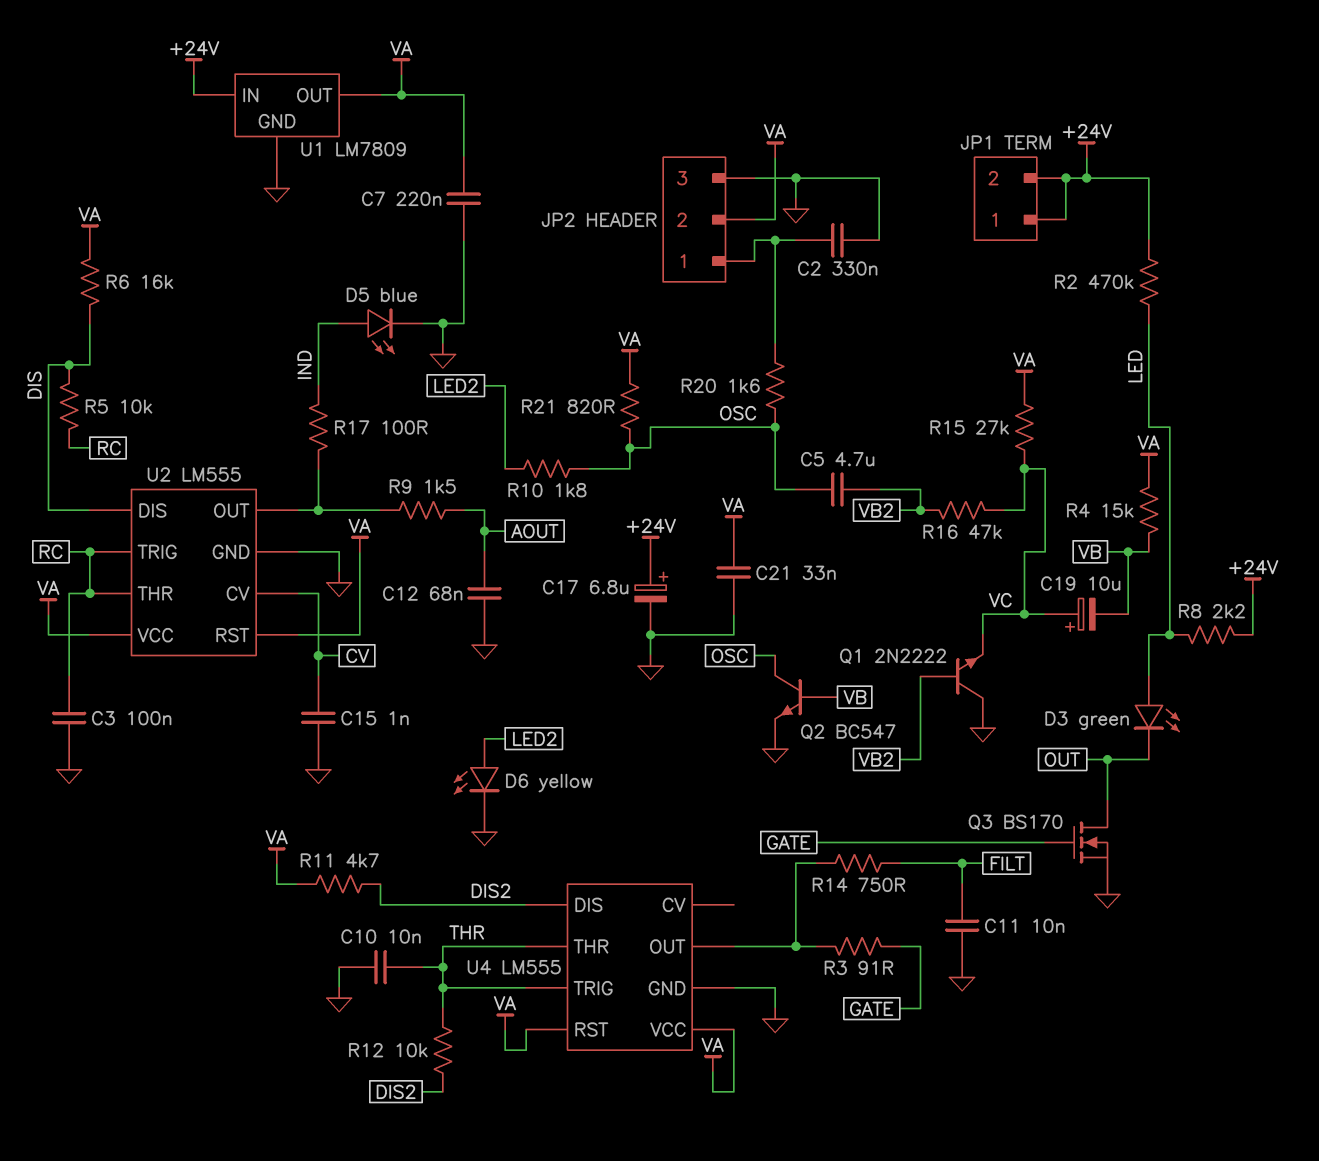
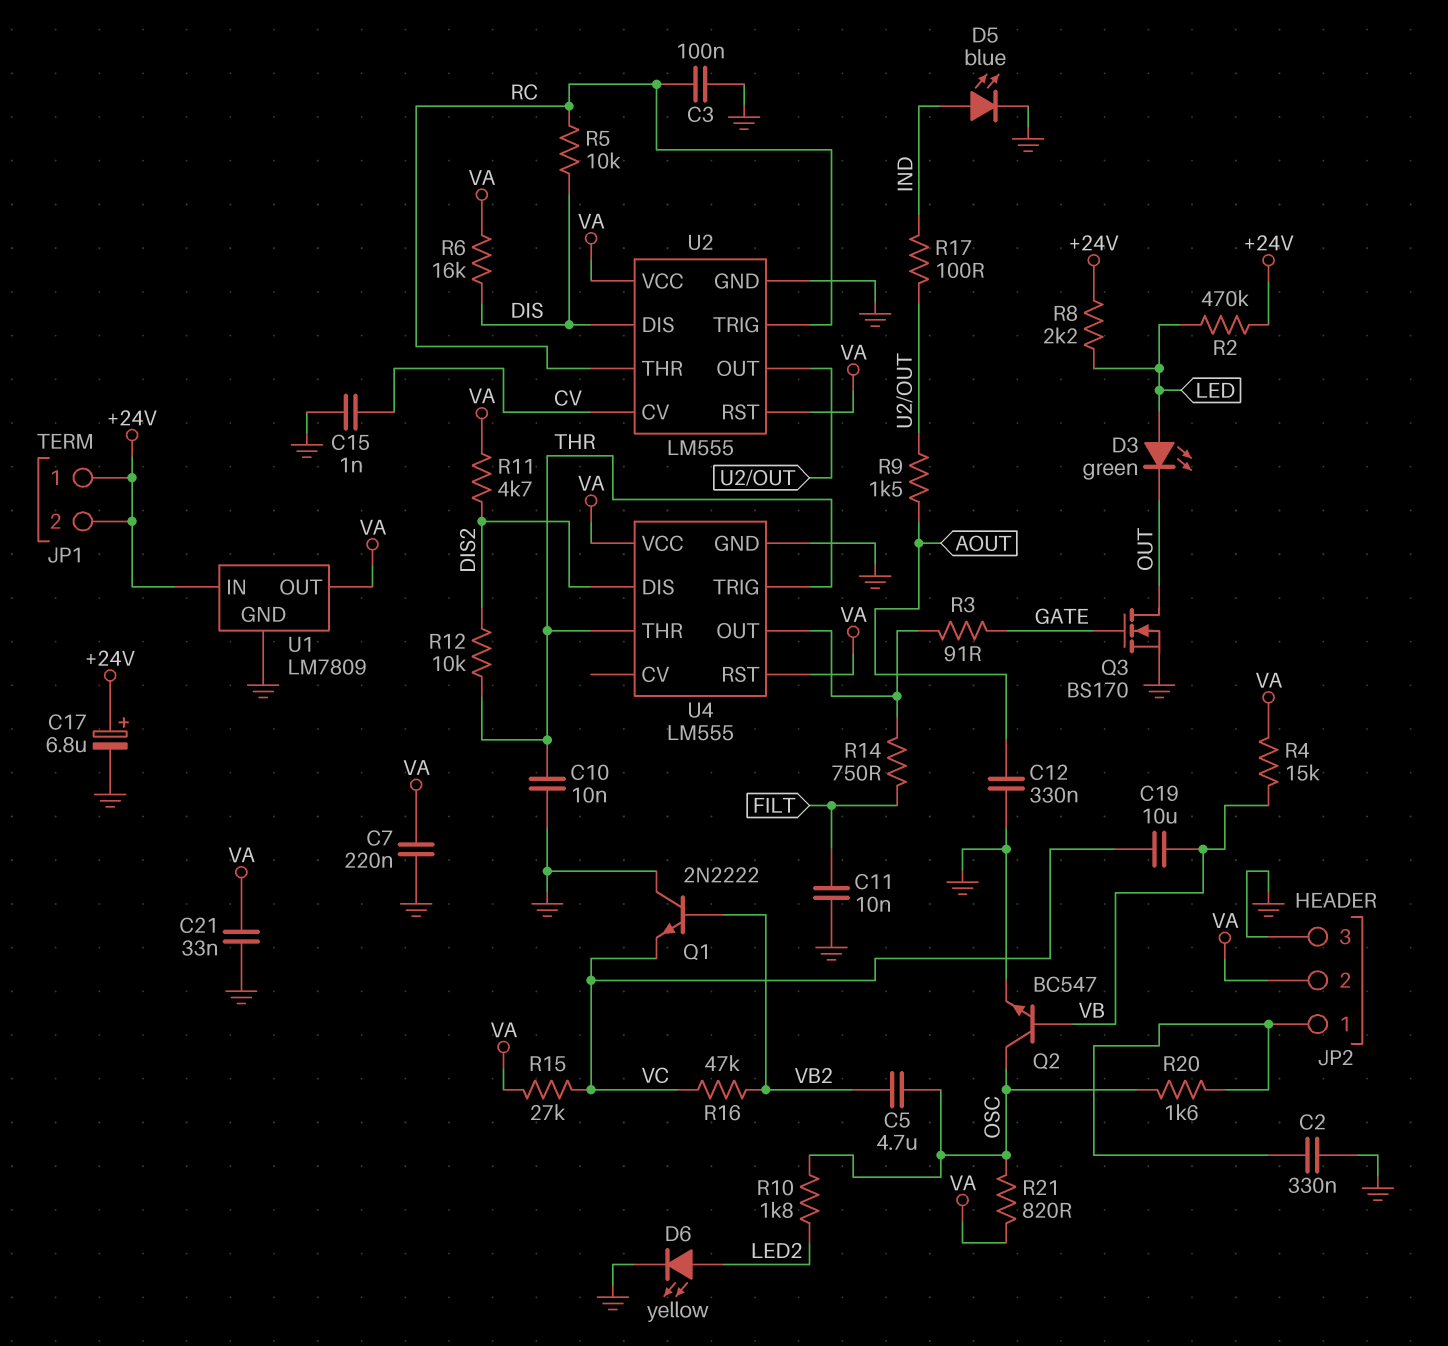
C12: 68nF (AOUT, GND) -> 330nF (AOUT, GND)
C19: 10uF (plus VC, minus VB) -> 10uF (VB, VC)

